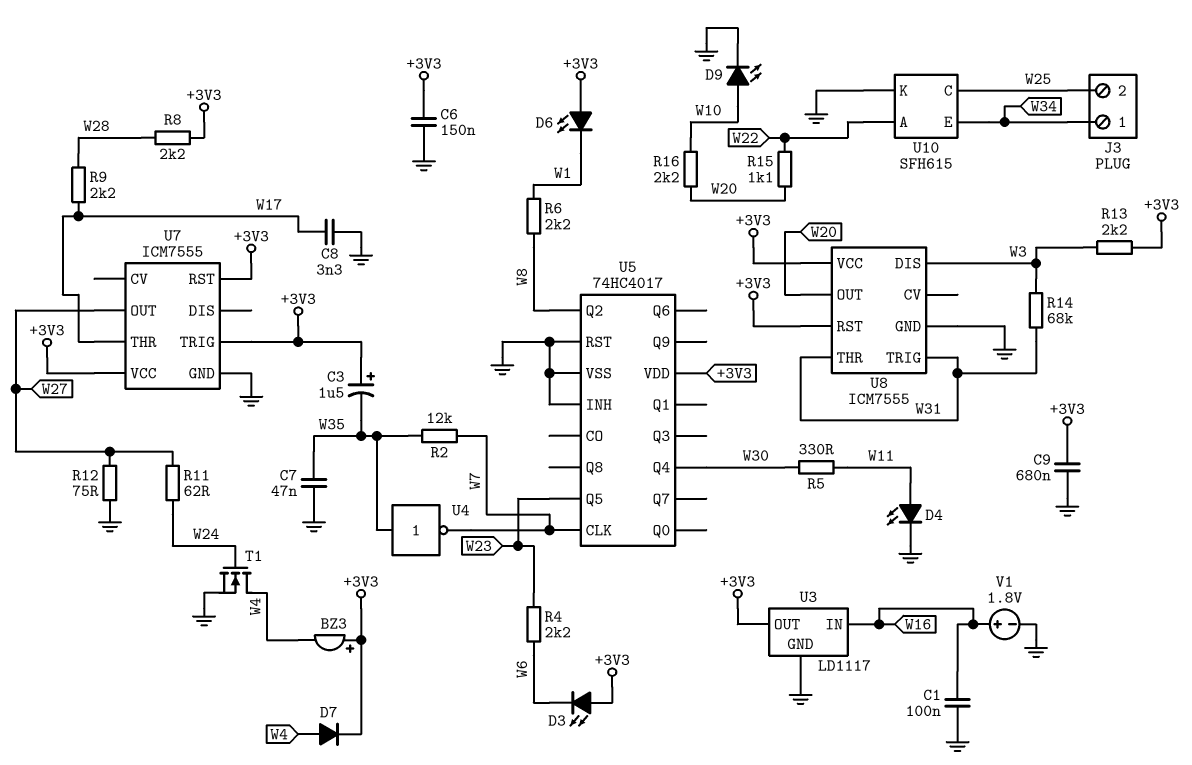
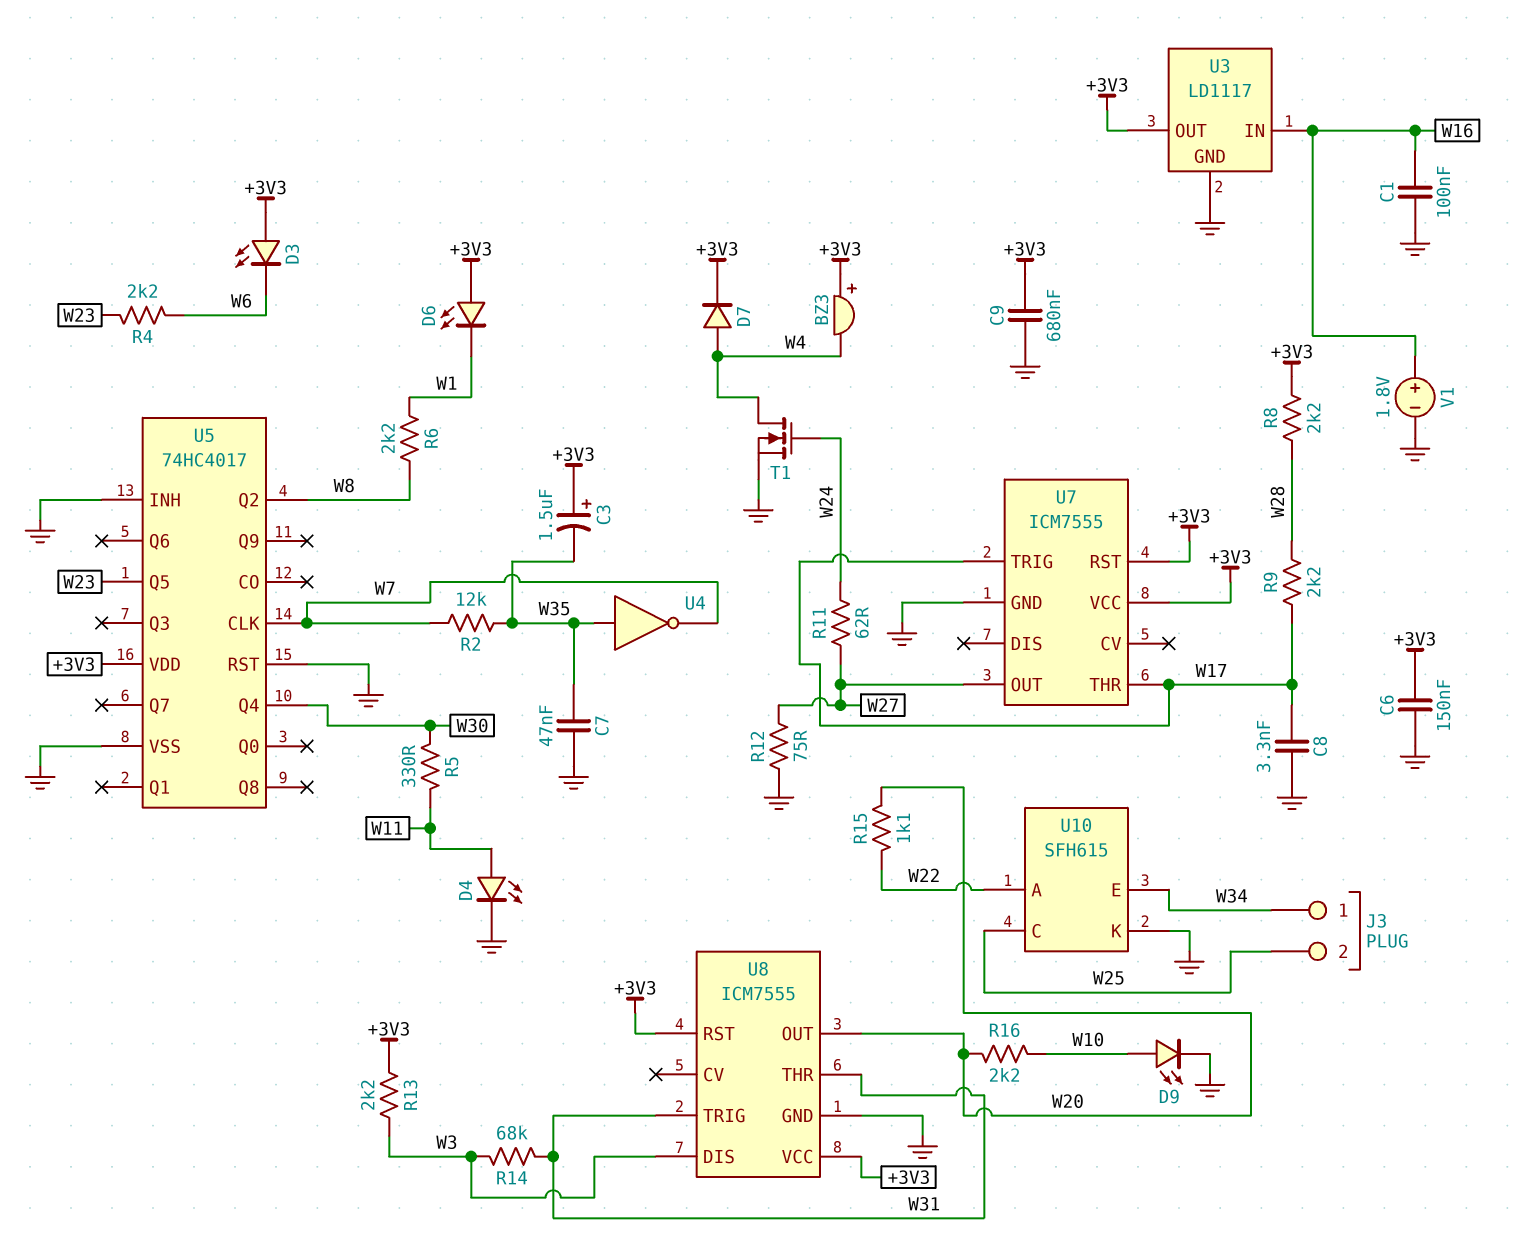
U7 pin TRIG: +3V3 -> W17

